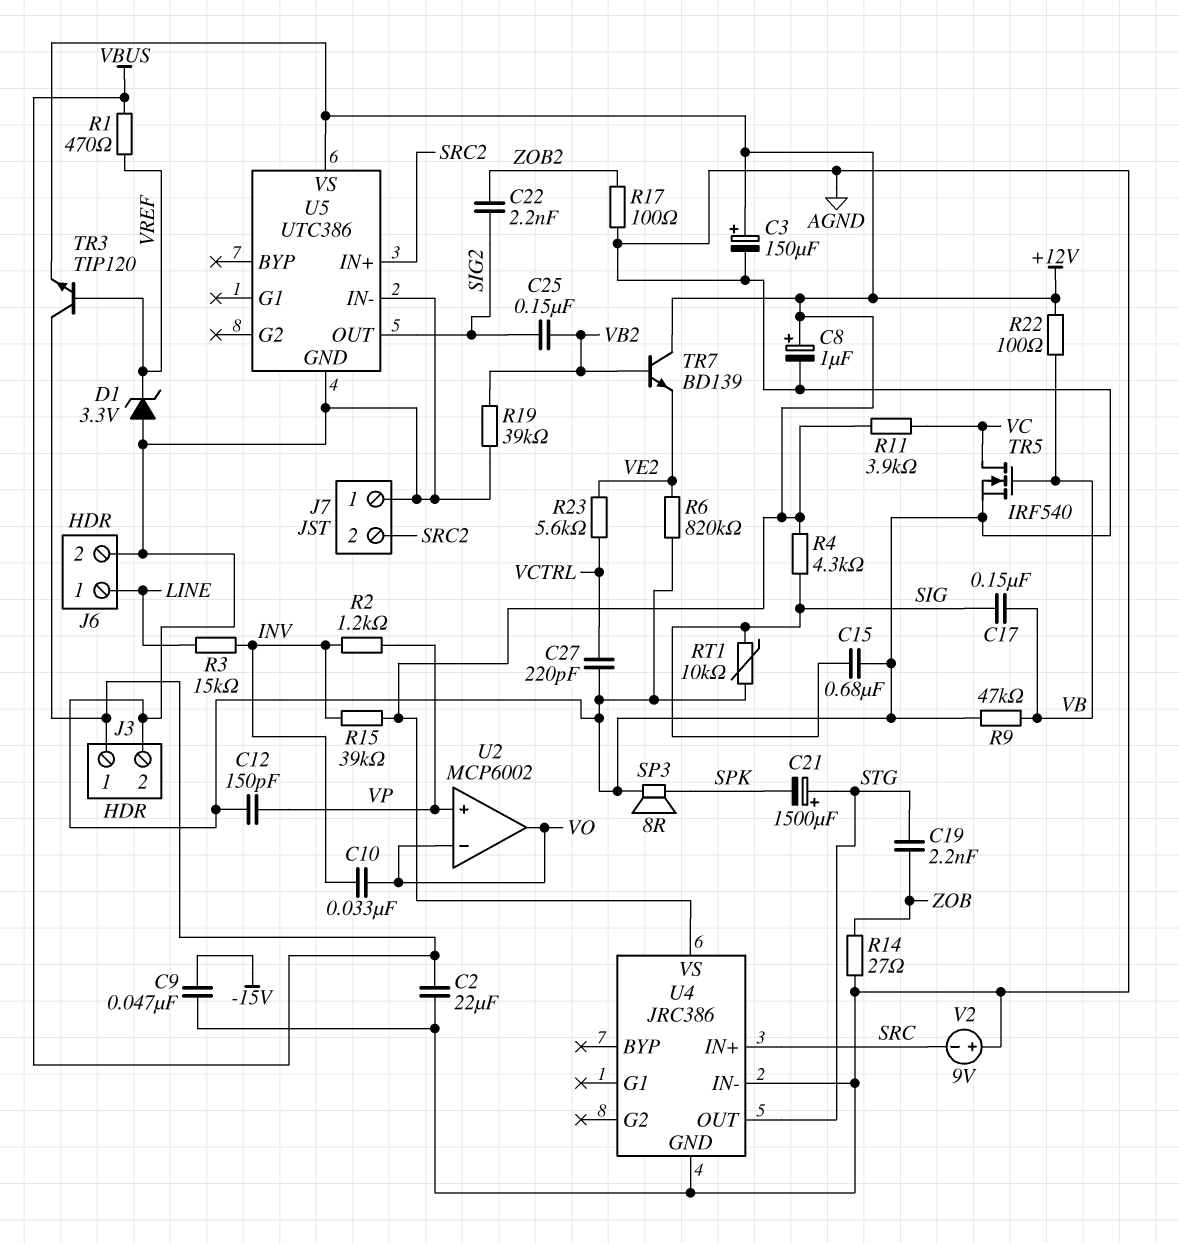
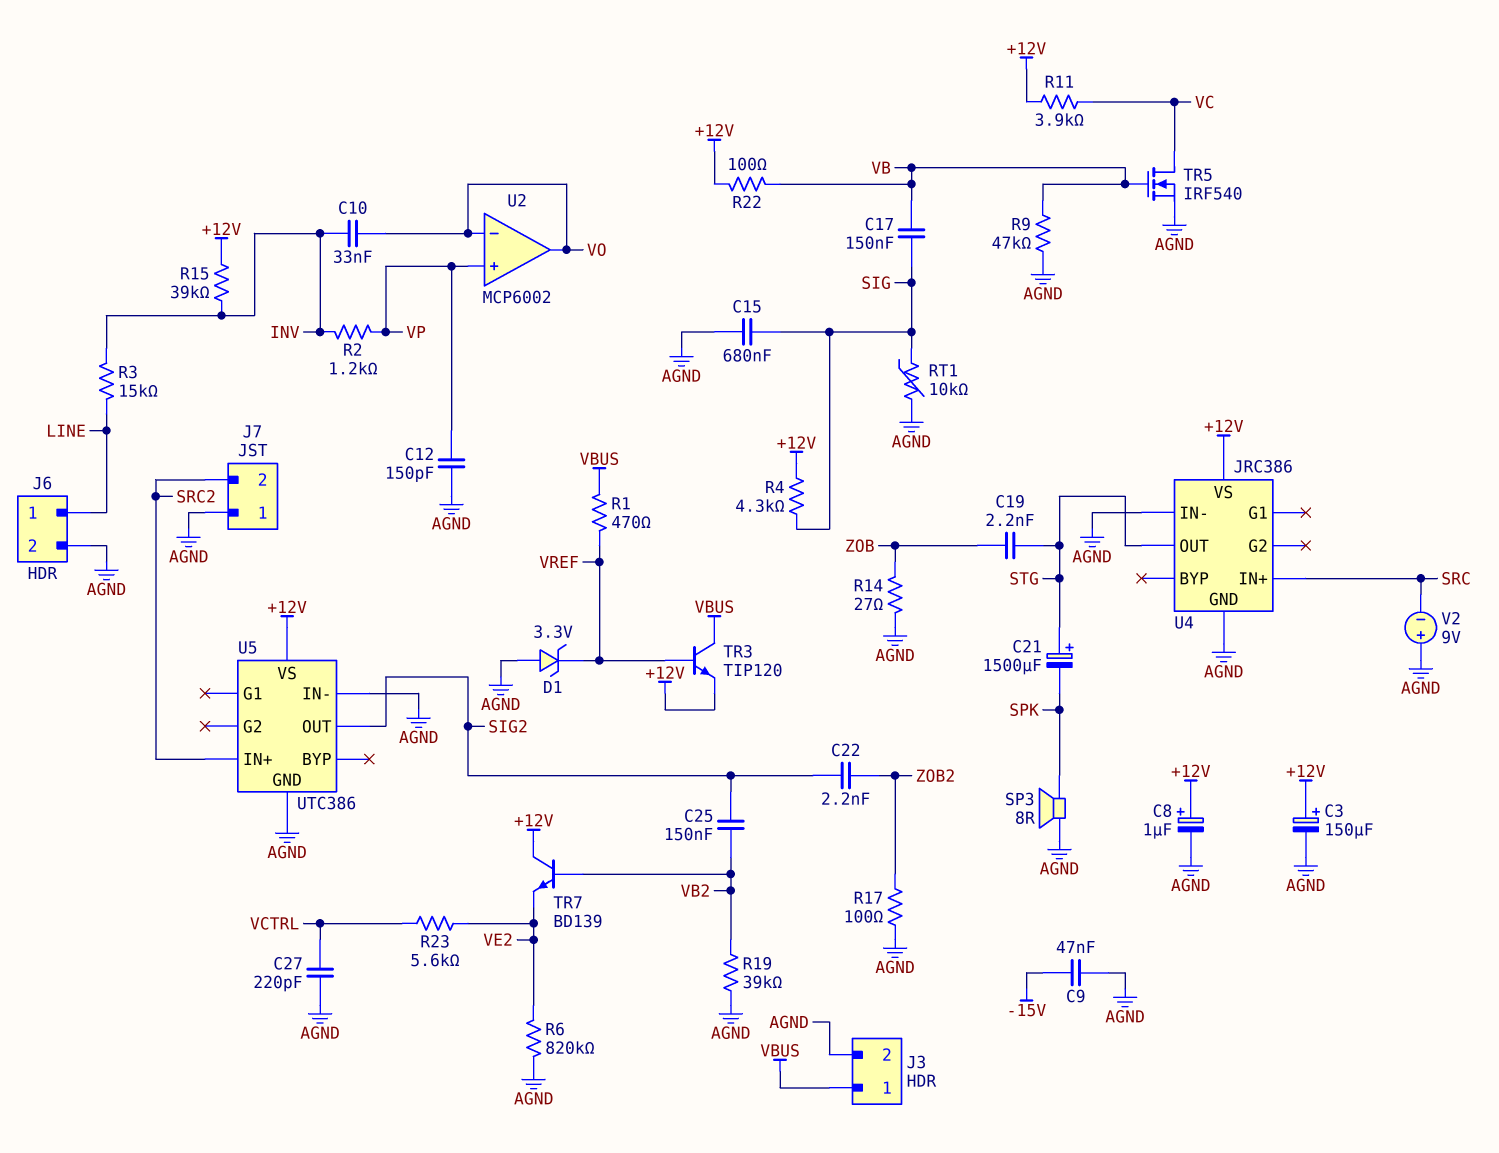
C2: 22uF (AGND, VBUS) -> none

